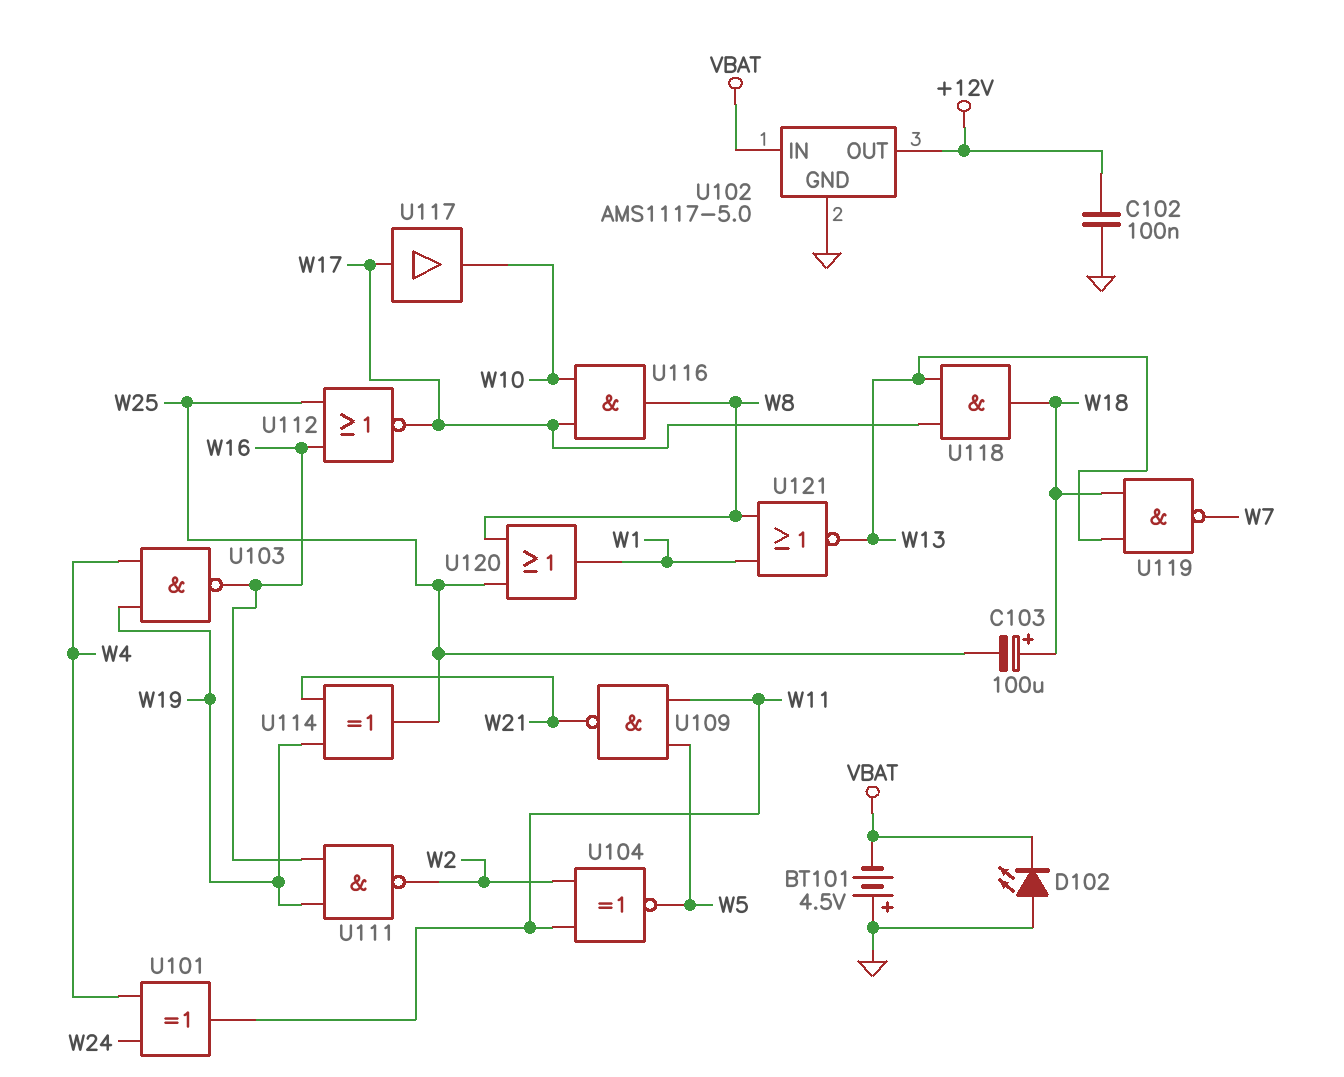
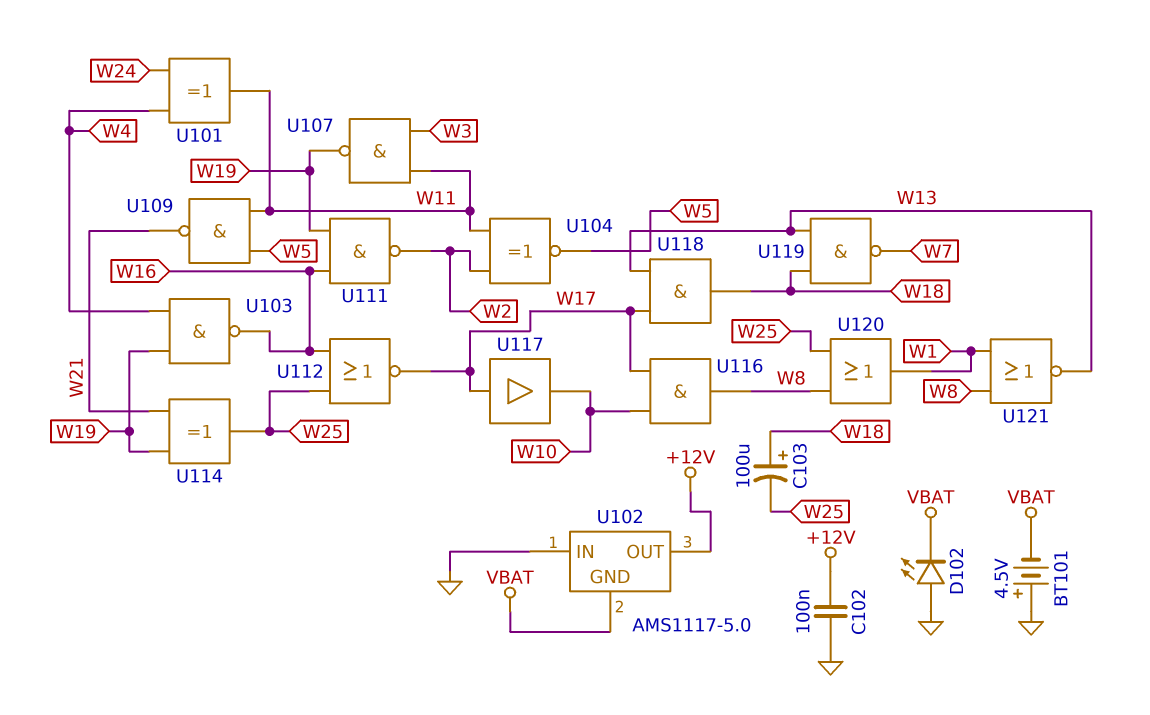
U102 pin GND: GND -> VBAT
U102 pin IN: VBAT -> GND
U107: none -> NAND (in W3, in W11, out W19)

